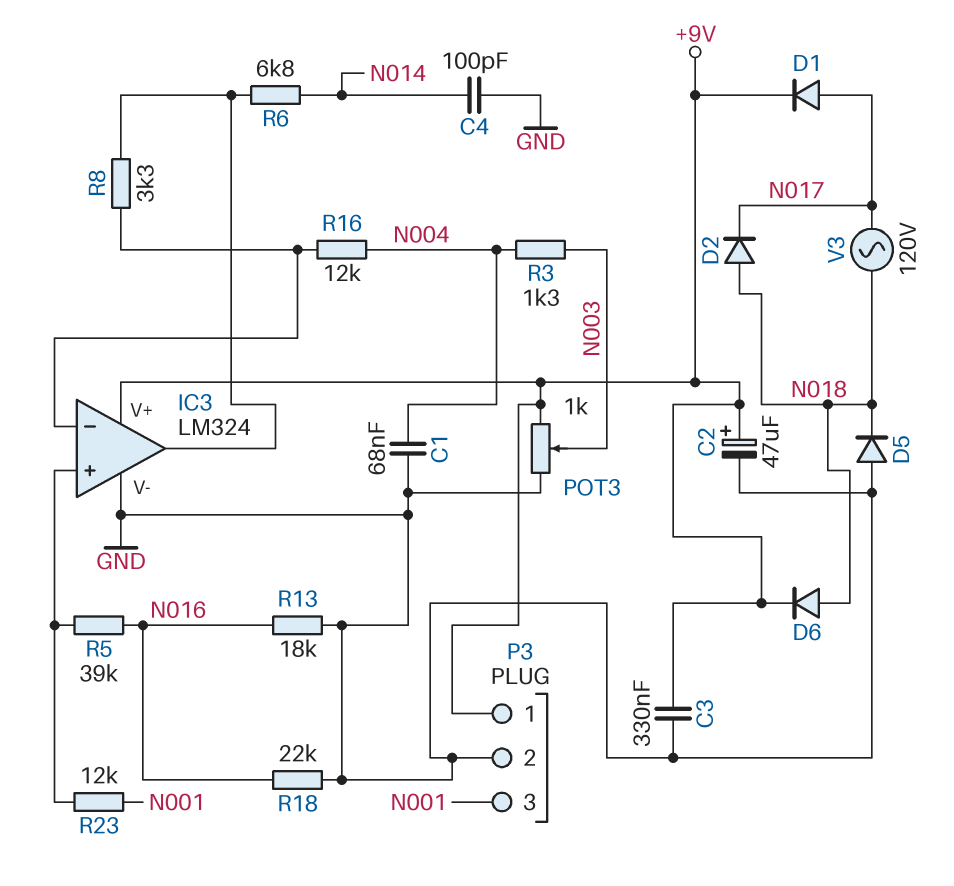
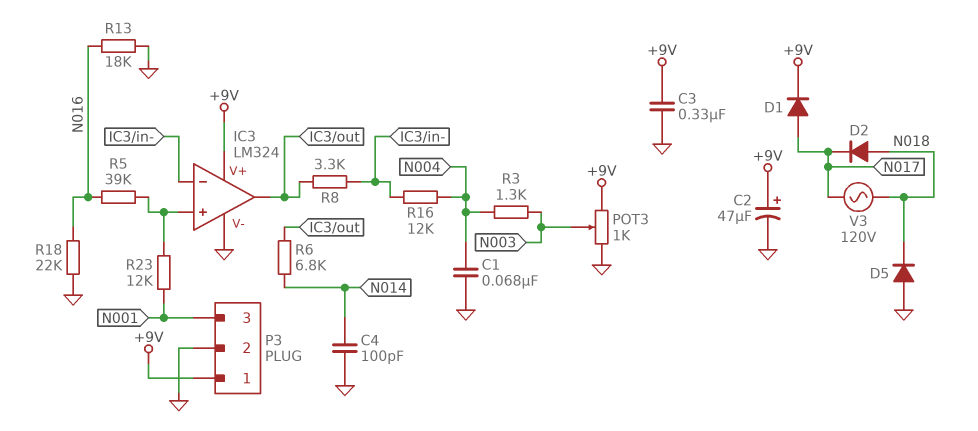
D6: diode (A N018, K +9V) -> none

